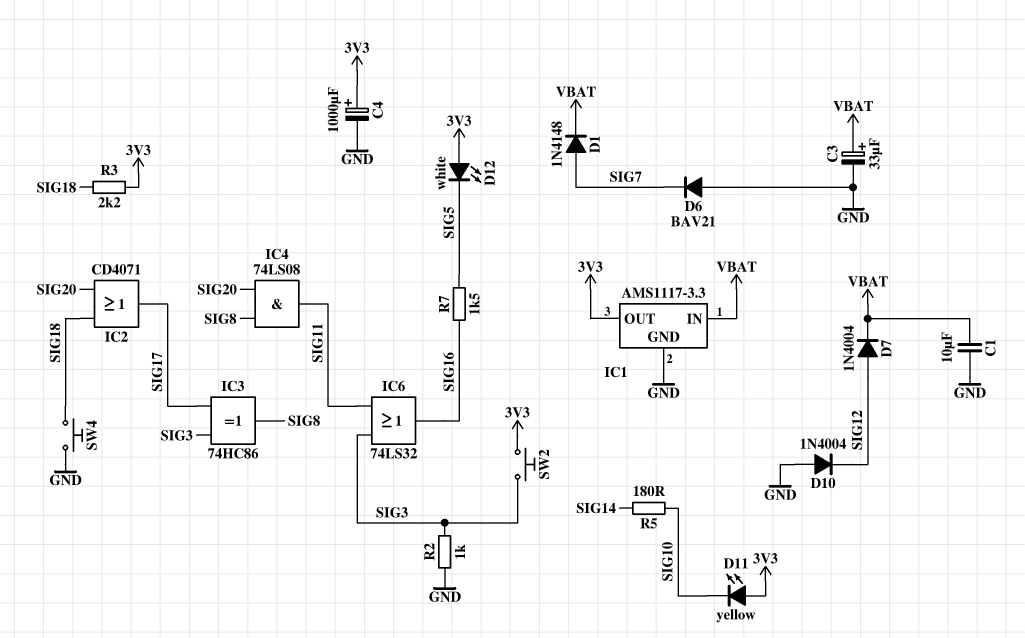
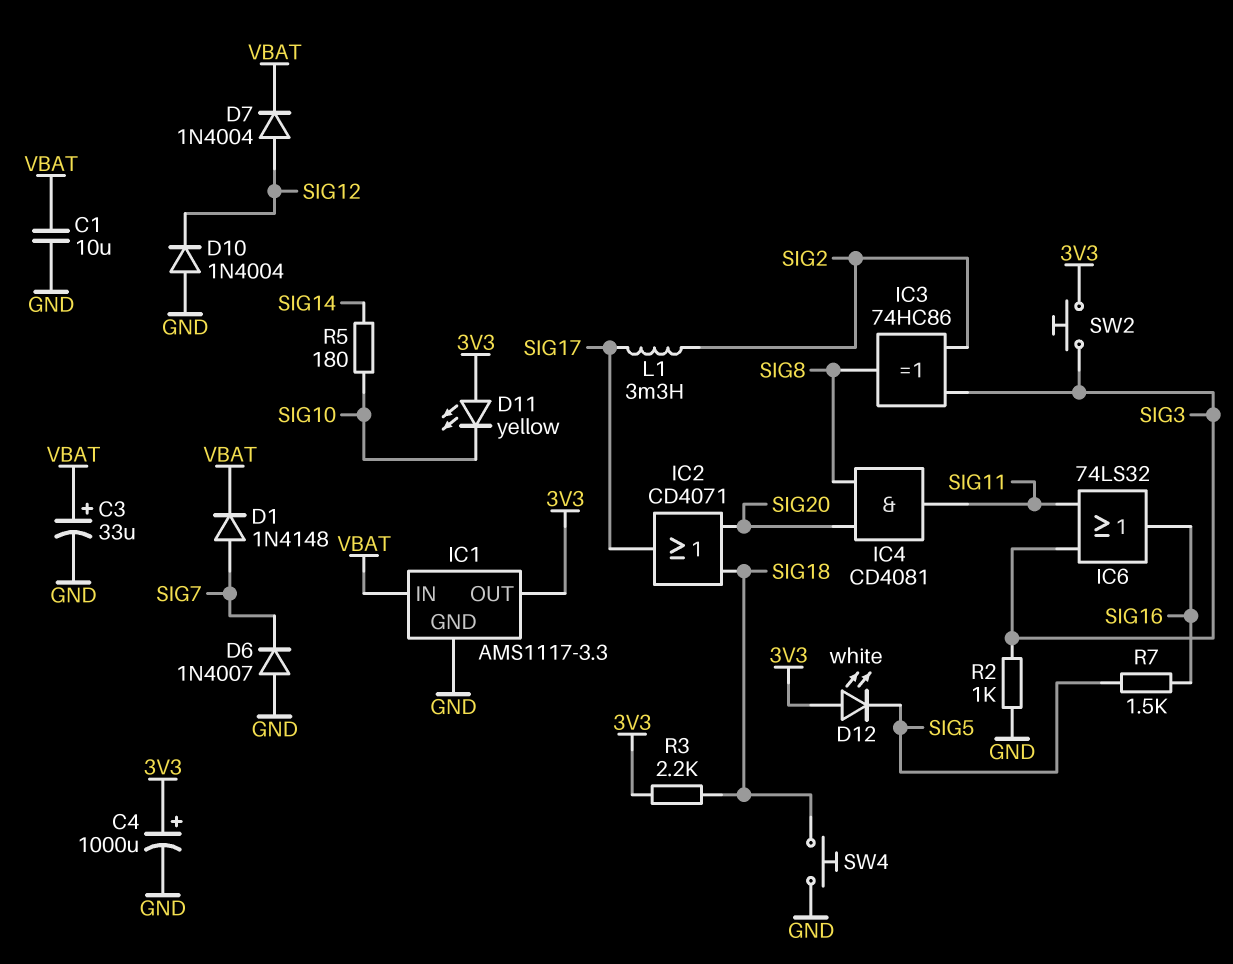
D6: diode BAV21 (A GND, K SIG7) -> diode 1N4007 (A GND, K SIG7)
IC3: XOR 74HC86 (in SIG3, in SIG17, out SIG8) -> XOR 74HC86 (in SIG2, in SIG3, out SIG8)
IC4: AND 74LS08 (in SIG8, in SIG20, out SIG11) -> AND CD4081 (in SIG8, in SIG20, out SIG11)
L1: none -> 3.3mH (SIG2, SIG17)

